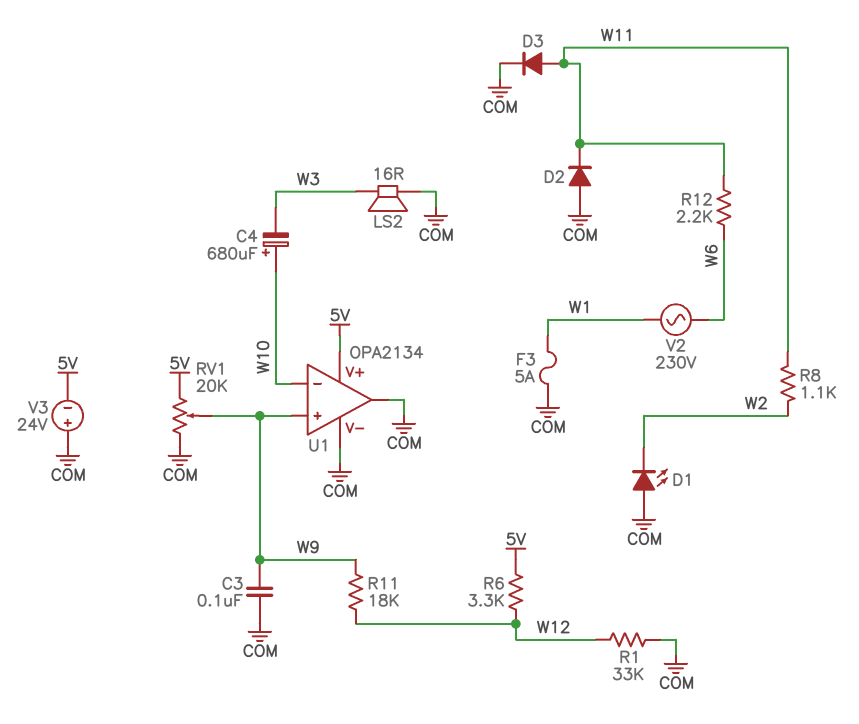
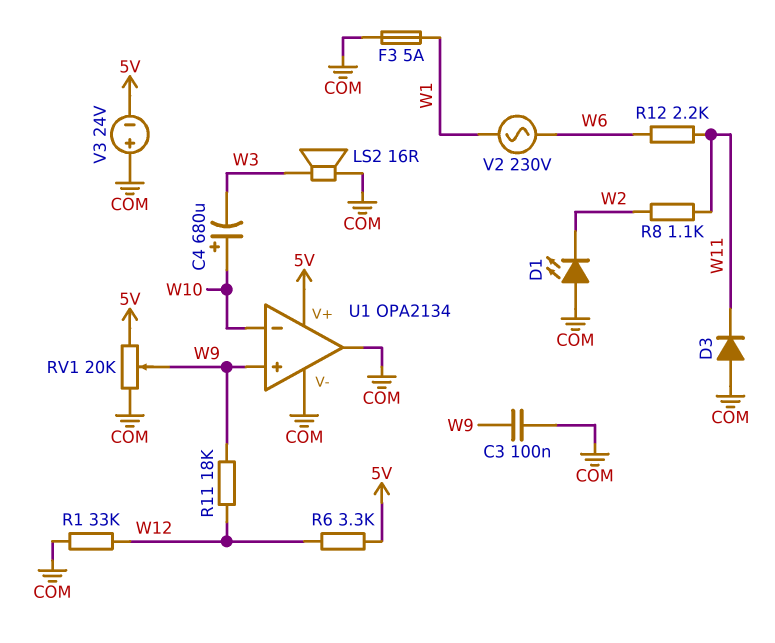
D2: diode (A COM, K W11) -> none
D3: diode (A W11, K COM) -> diode (A COM, K W11)

